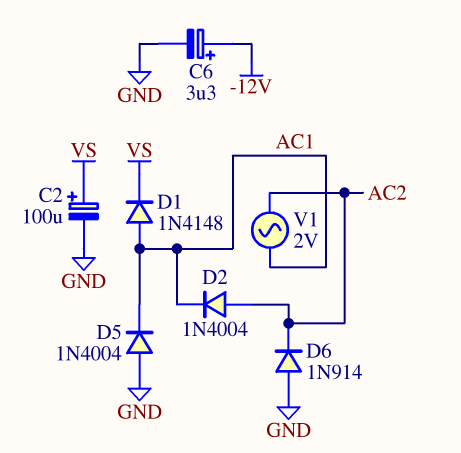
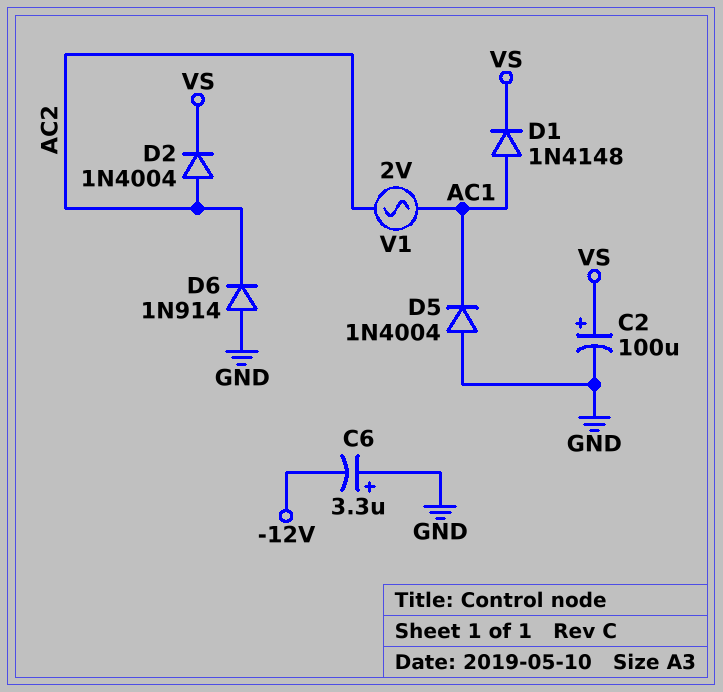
C6: 3.3uF (plus -12V, minus GND) -> 3.3uF (plus GND, minus -12V)
D2: diode 1N4004 (A AC2, K AC1) -> diode 1N4004 (A AC2, K VS)

